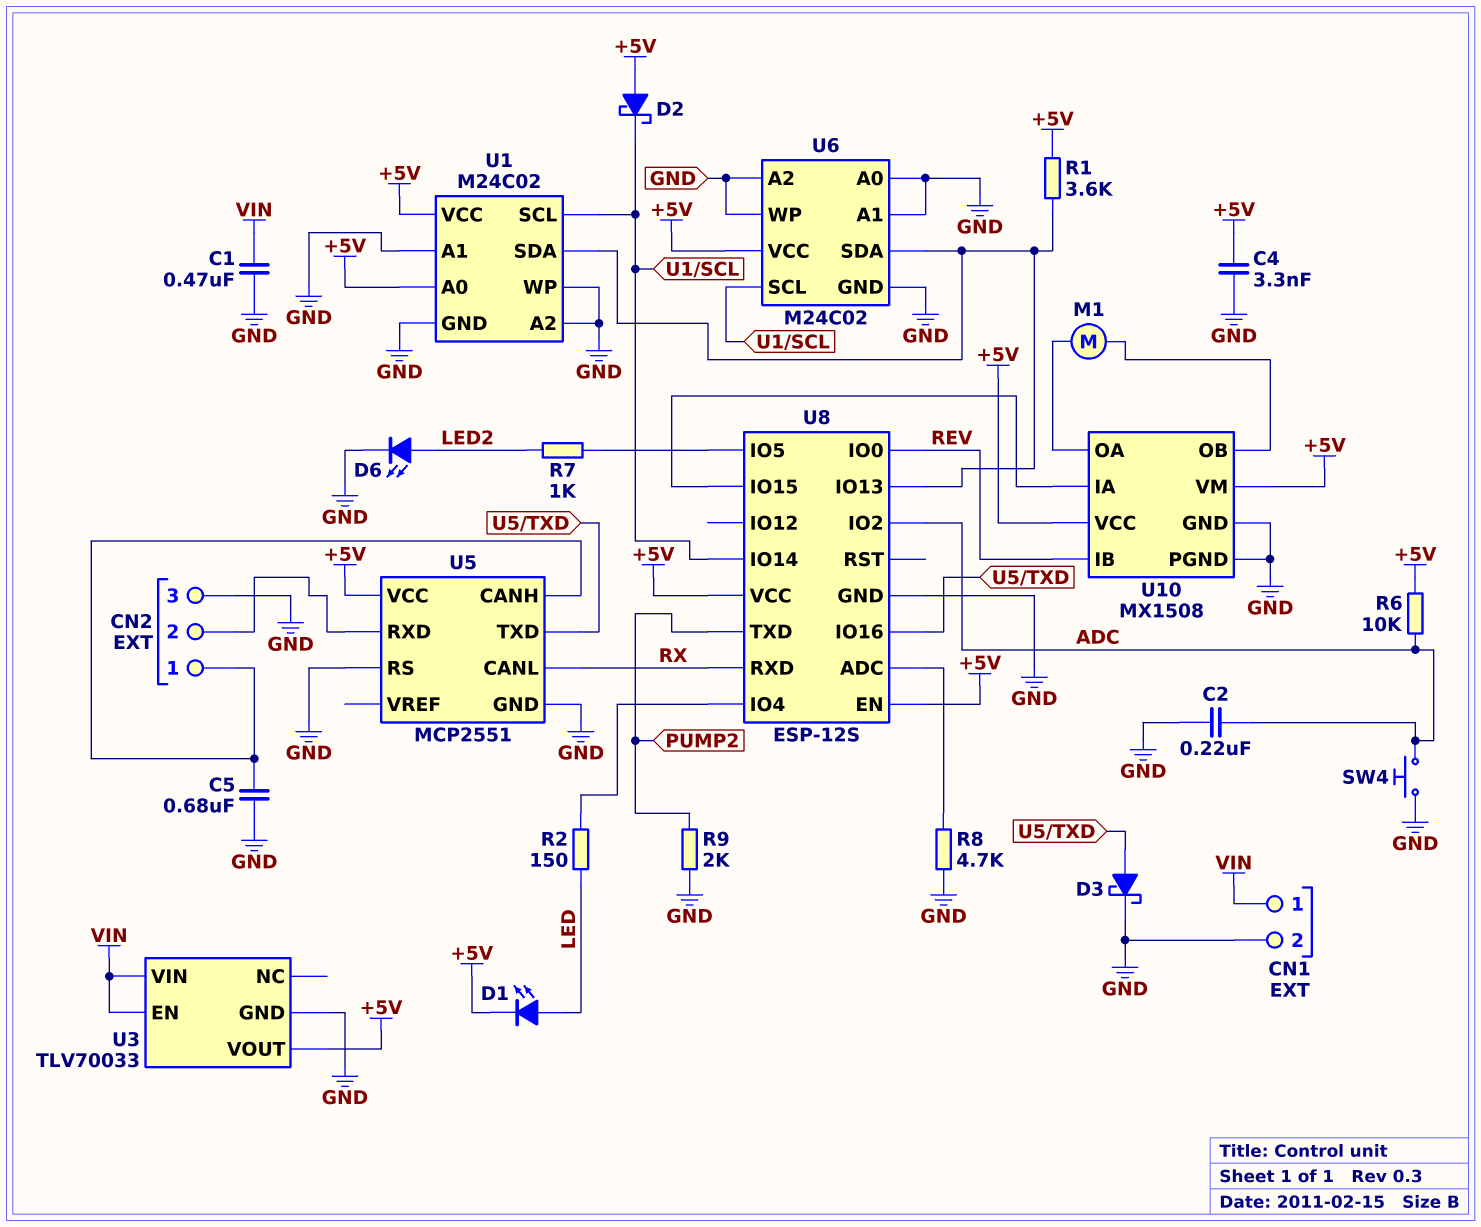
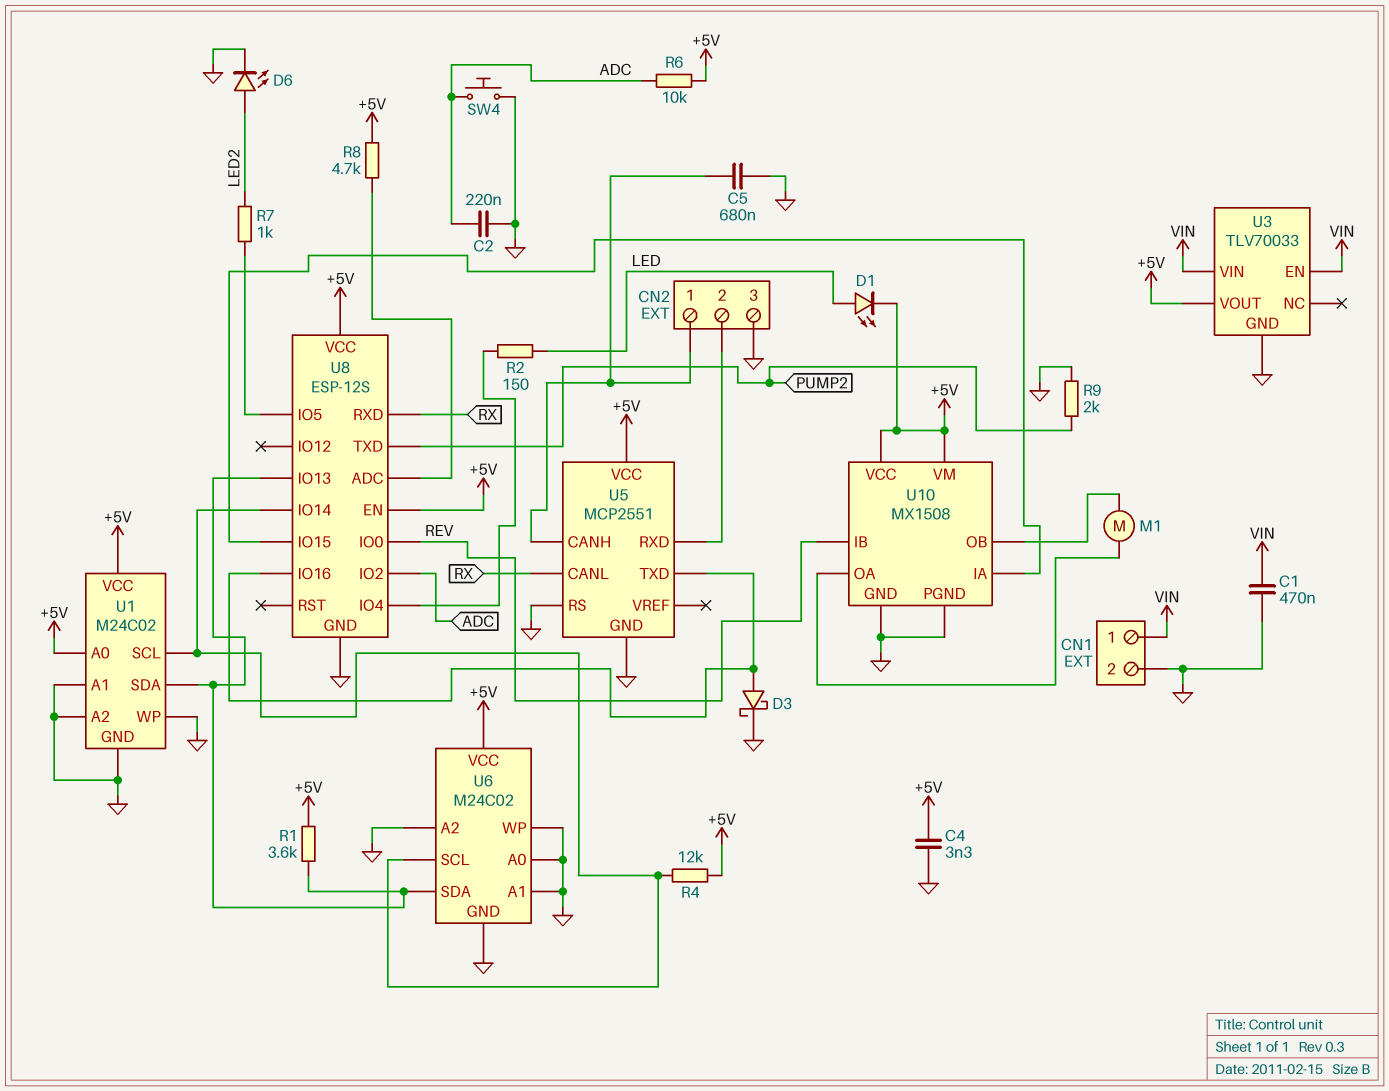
D2: schottky (A +5V, K U1/SCL) -> none
R4: none -> 12k (+5V, U1/SCL)
R8: 4.7k (GND, U8/ADC) -> 4.7k (+5V, U8/ADC)

